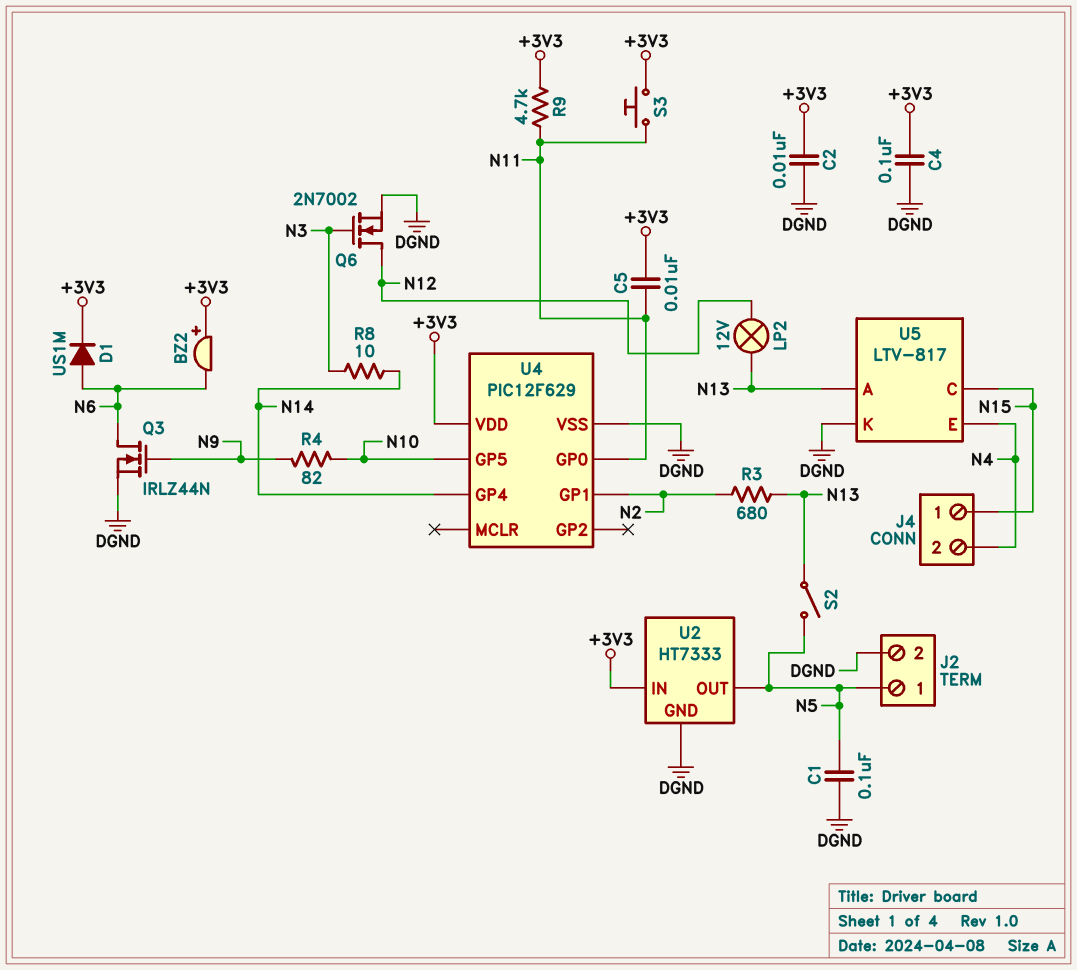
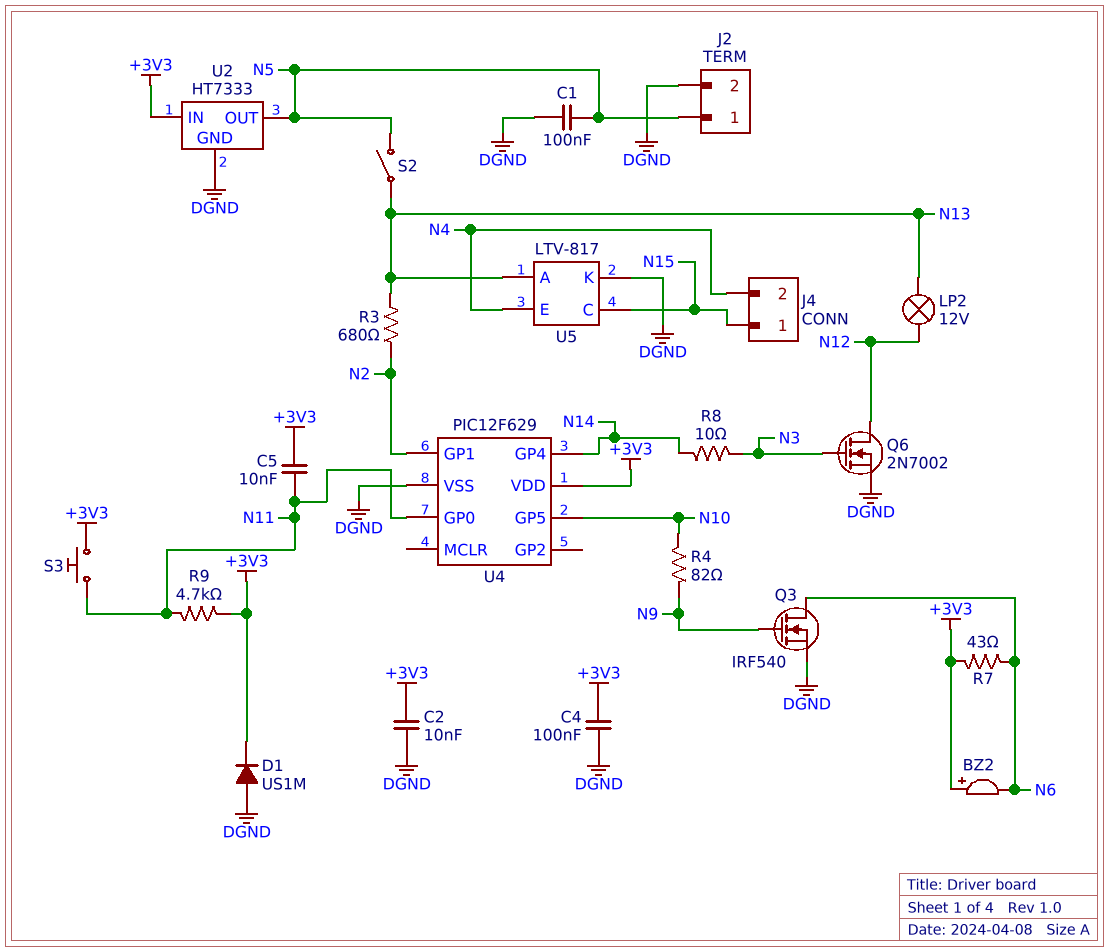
D1: diode US1M (A N6, K +3V3) -> diode US1M (A DGND, K +3V3)
Q3: NMOS IRLZ44N (G N9, D N6, S DGND) -> NMOS IRF540 (G N9, D N6, S DGND)
R7: none -> 43 (+3V3, N6)

